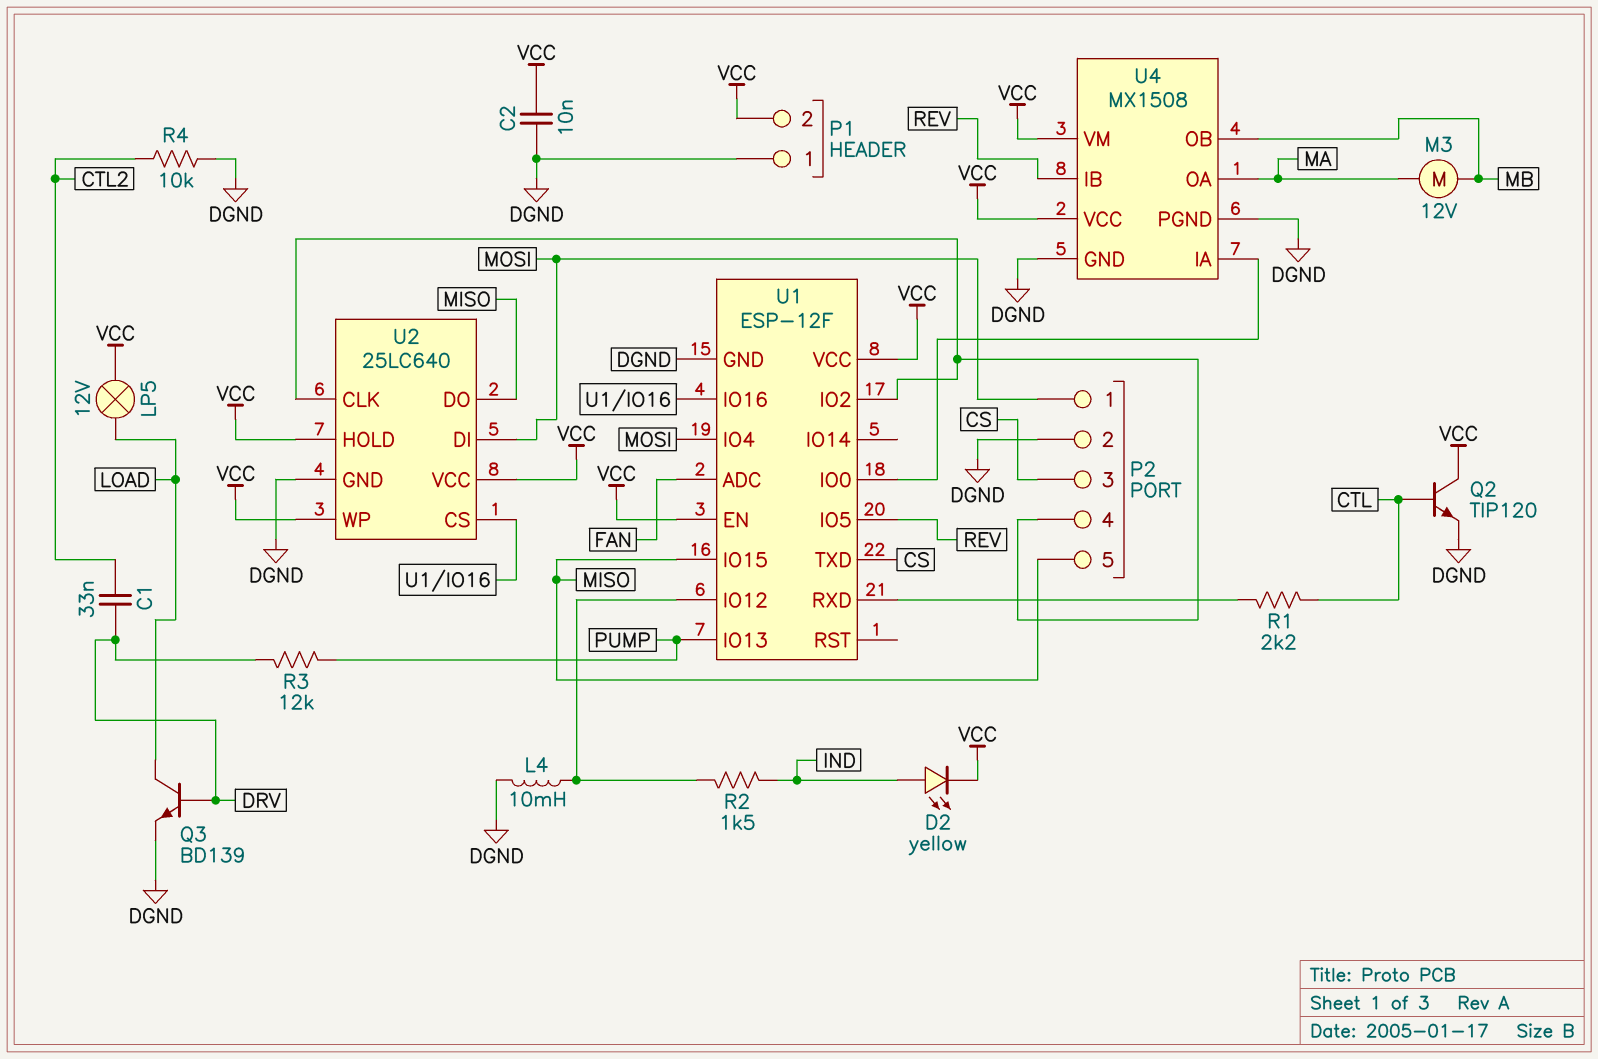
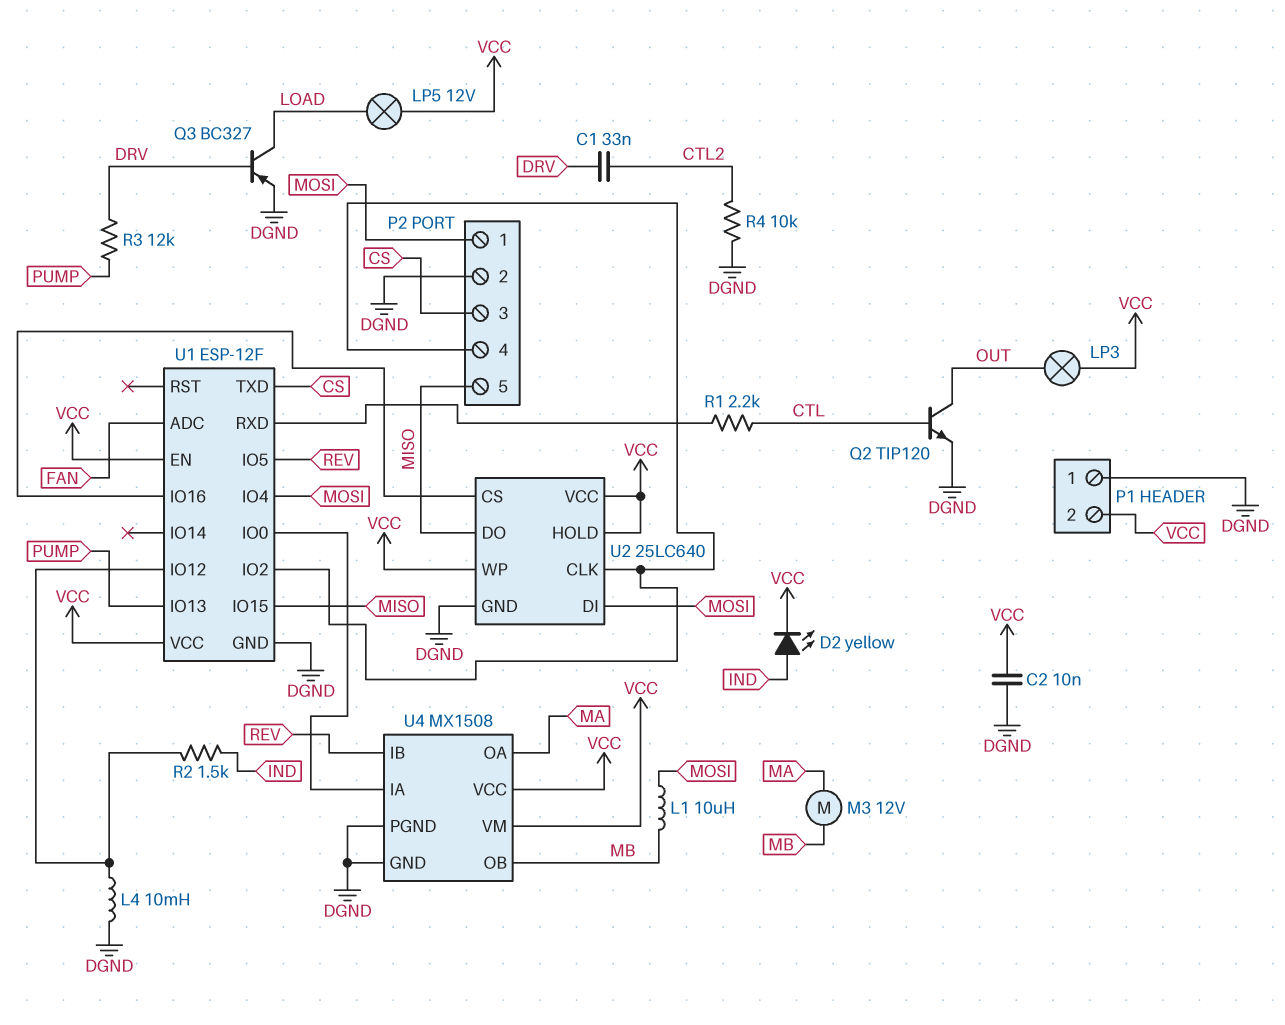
L1: none -> 10uH (MB, MOSI)
LP3: none -> lamp (OUT, VCC)
Q2: NPN TIP120 (B CTL, C VCC, E DGND) -> NPN TIP120 (B CTL, C OUT, E DGND)
Q3: NPN BD139 (B DRV, C LOAD, E DGND) -> PNP BC327 (B DRV, C LOAD, E DGND)

